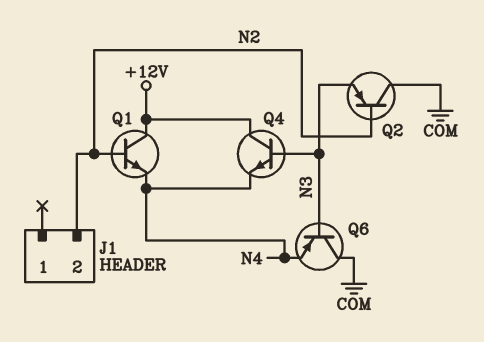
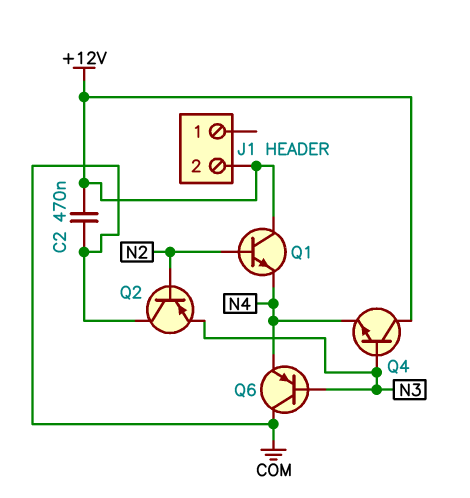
C2: none -> 470nF (+12V, COM)
J1 pin 2: N2 -> +12V

